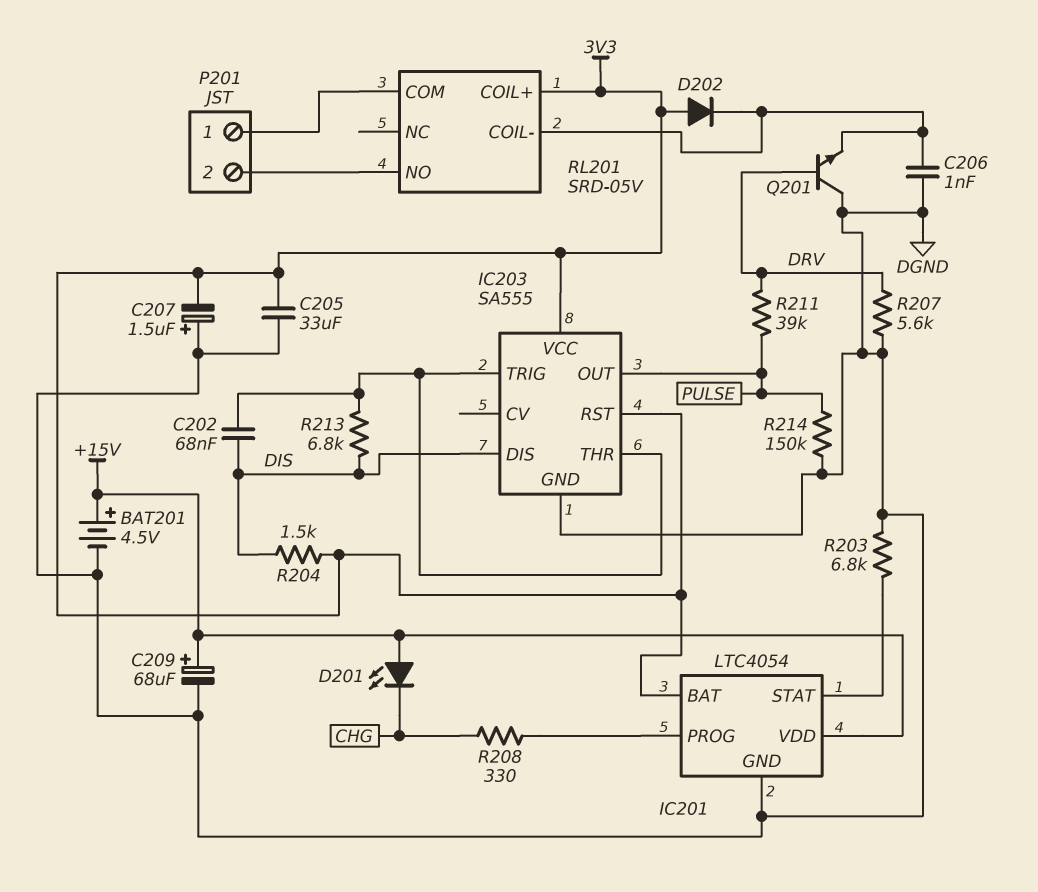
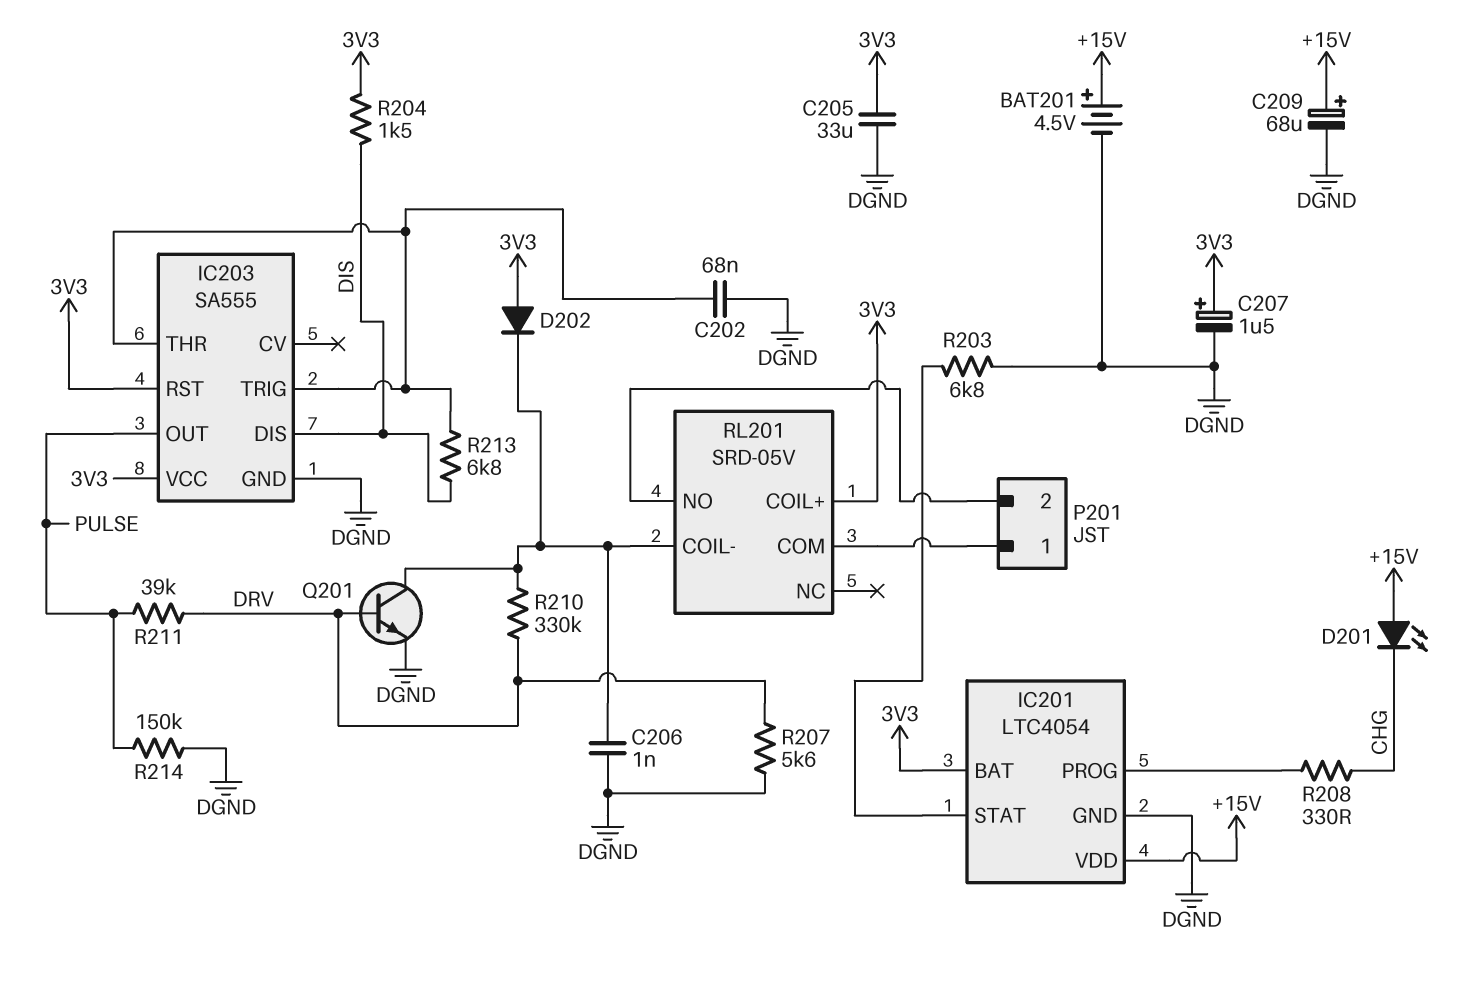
C202: 68nF (DIS, IC203/THR) -> 68nF (DGND, IC203/THR)
C207: 1.5uF (plus DGND, minus 3V3) -> 1.5uF (plus 3V3, minus DGND)
Q201: NPN (B DRV, C DGND, E RL201/COIL-) -> NPN (B DRV, C RL201/COIL-, E DGND)
R210: none -> 330k (DRV, RL201/COIL-)

